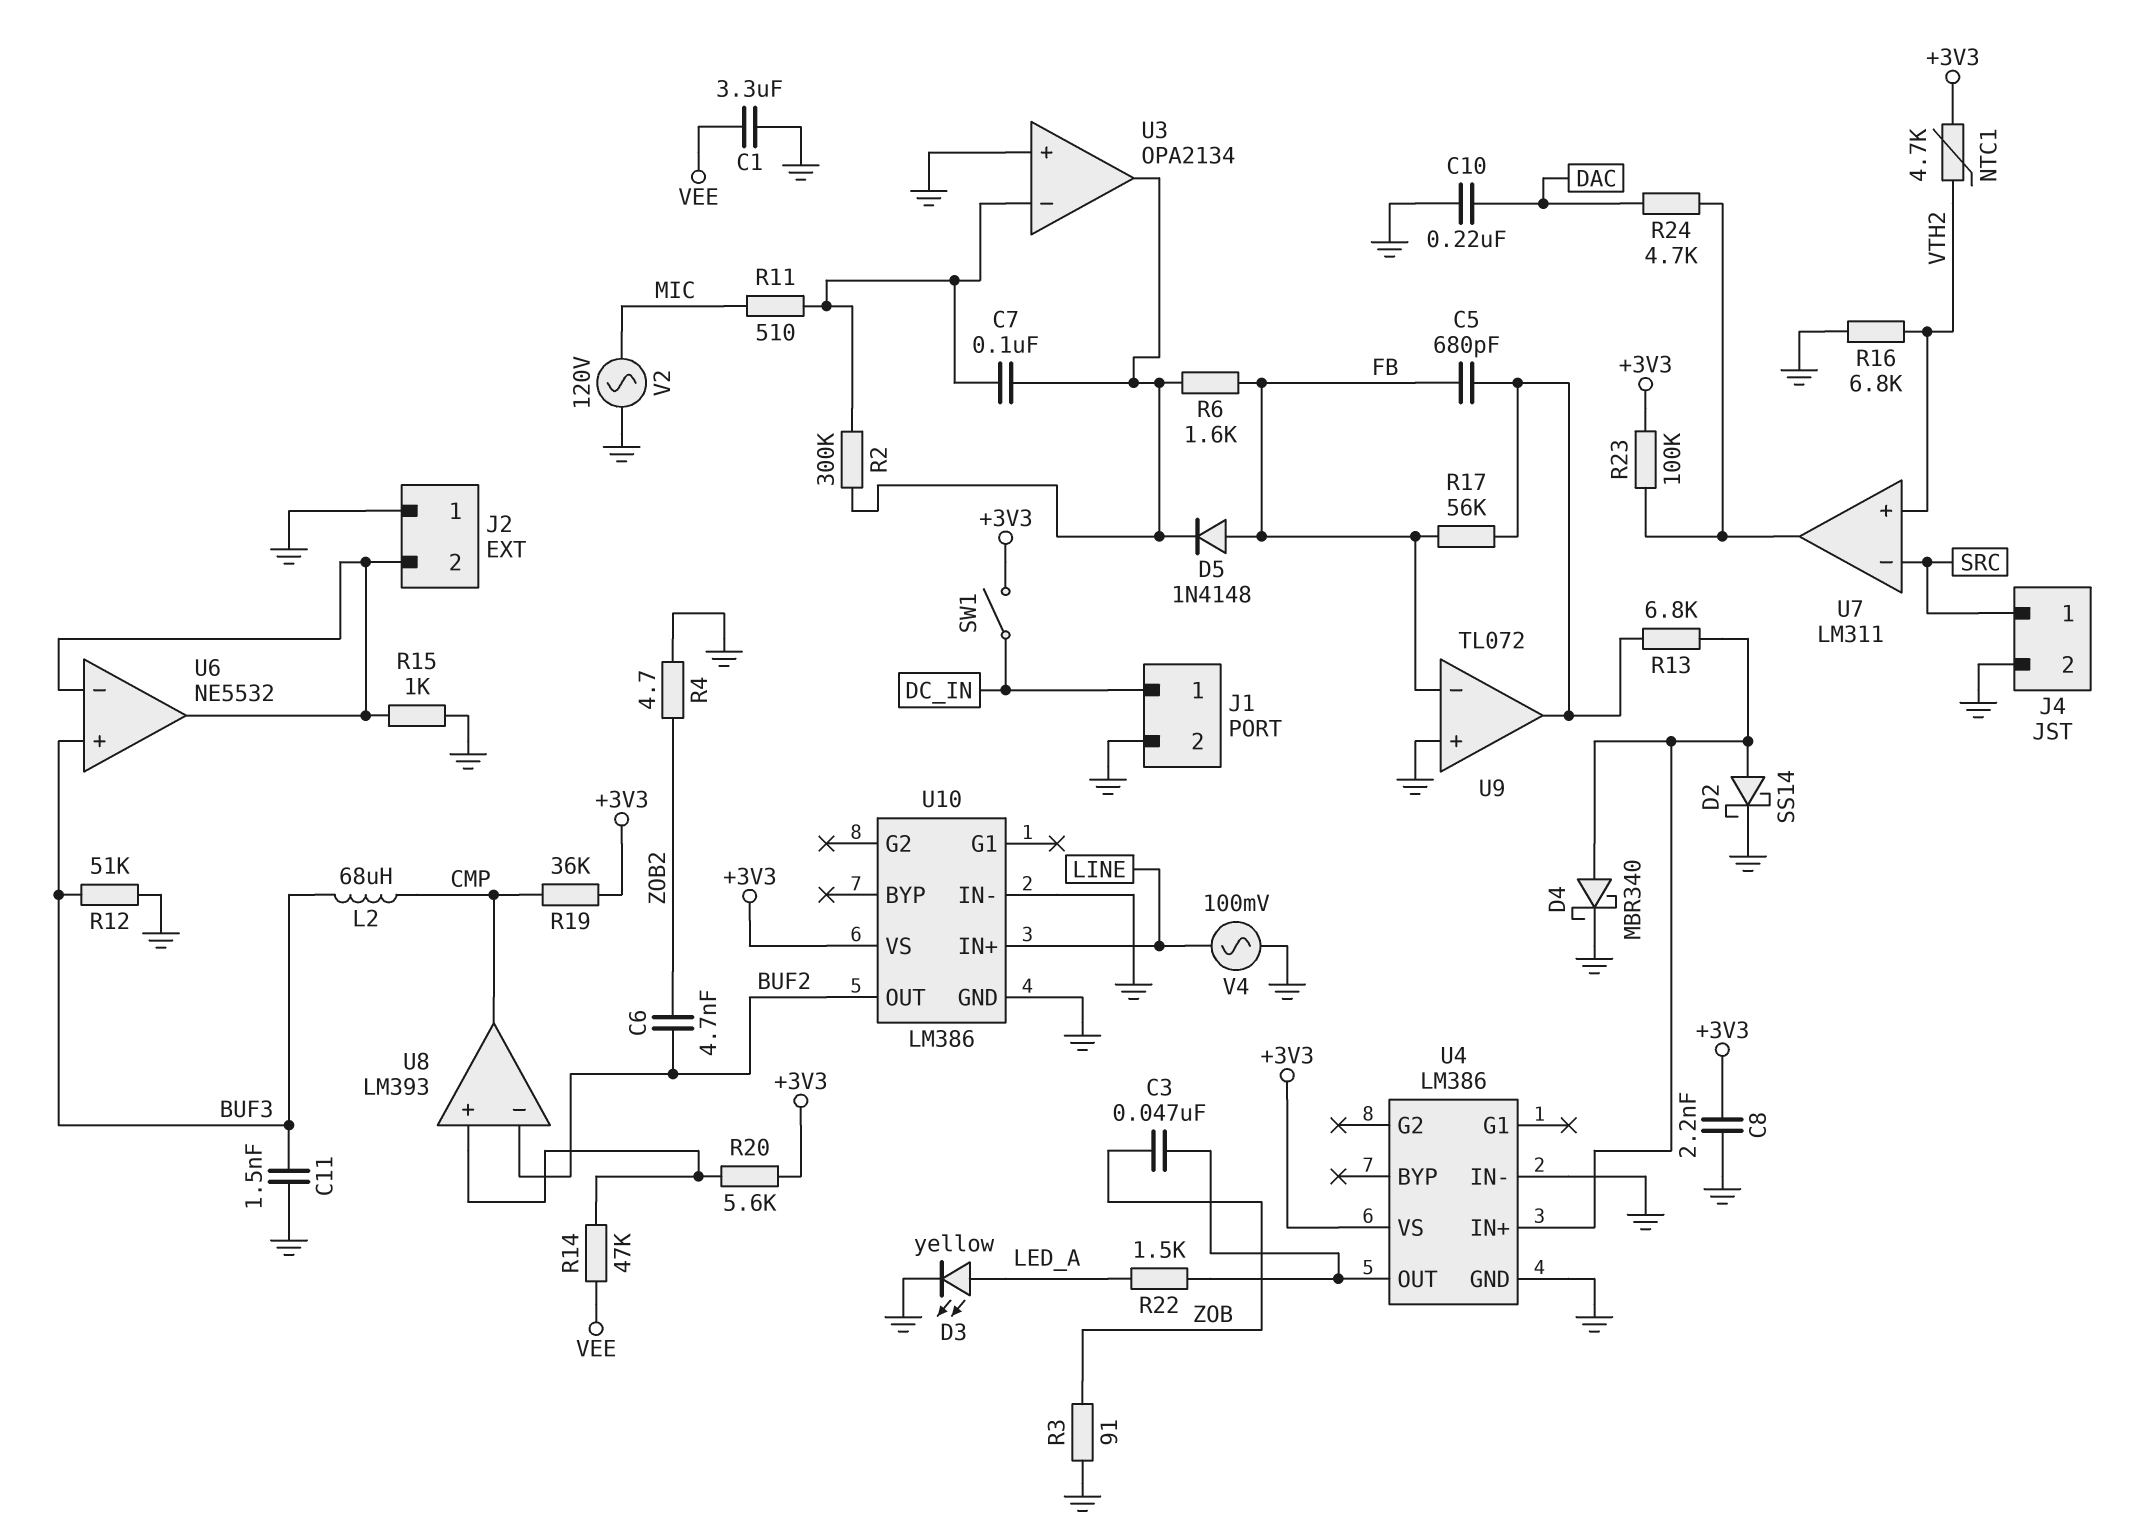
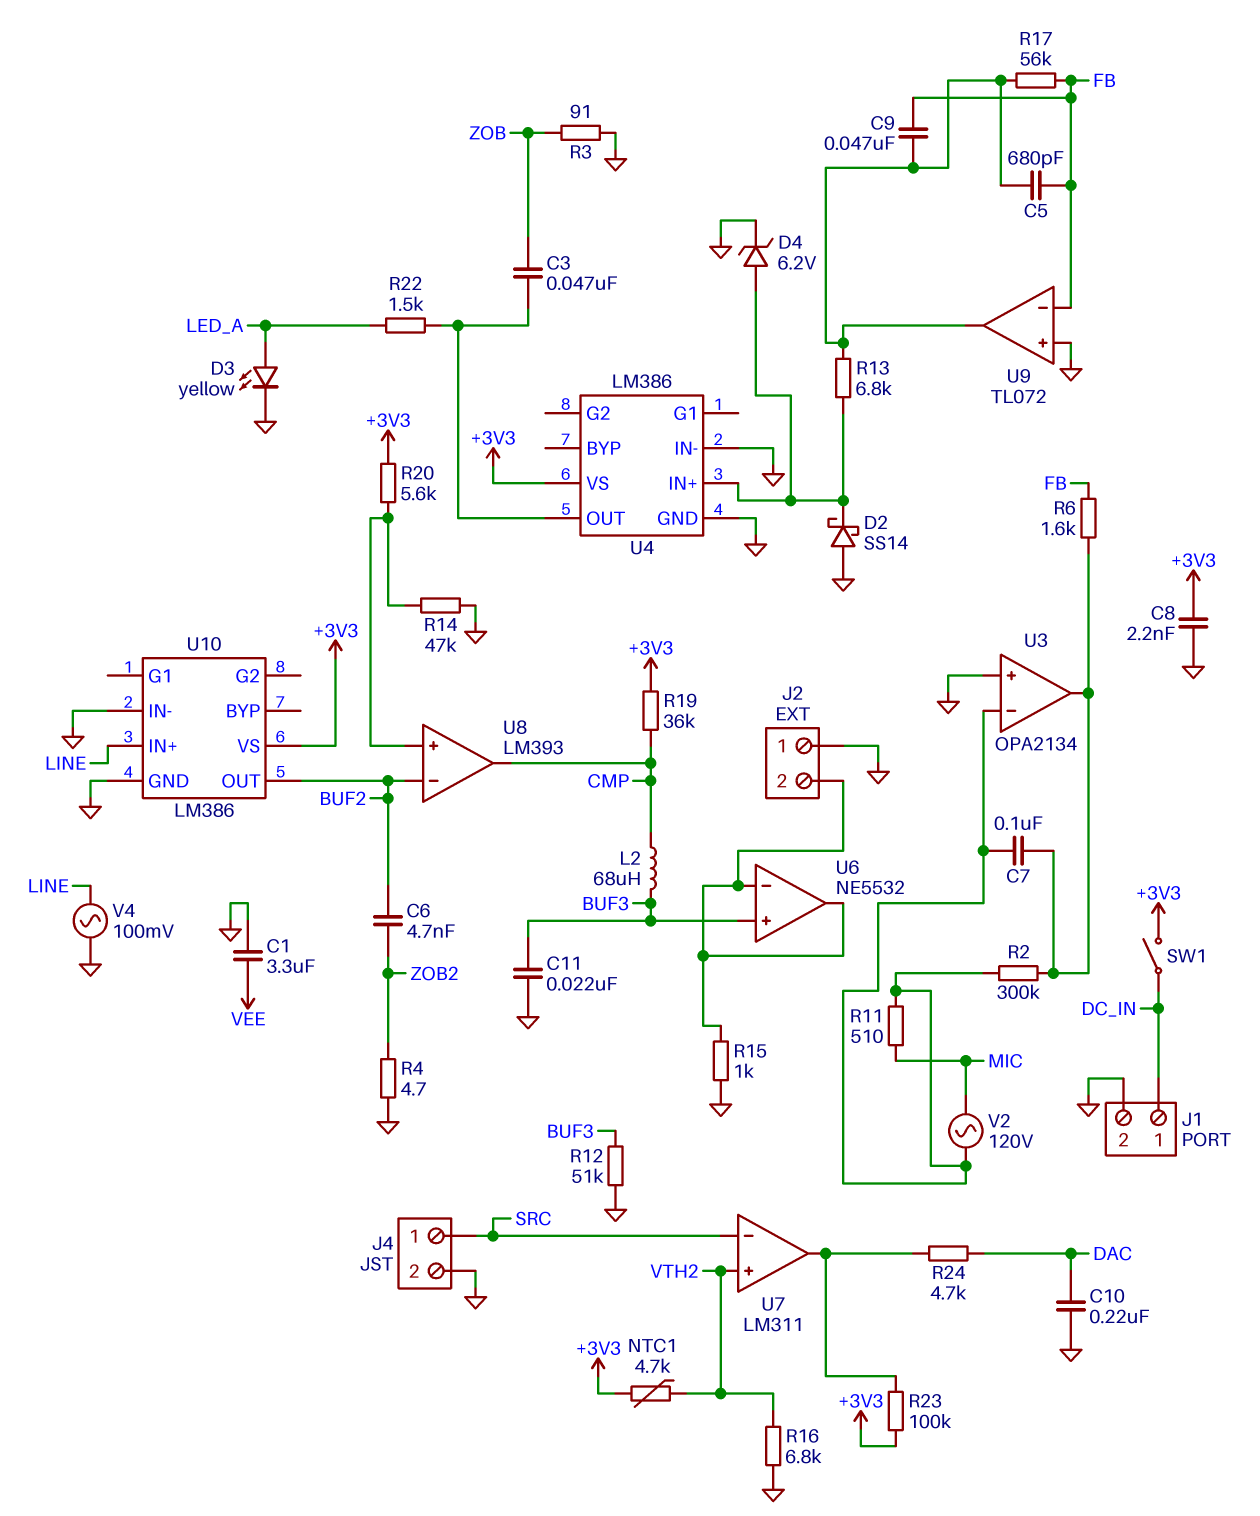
C9: none -> 47nF (FB, U9/out)
C11: 1.5nF (BUF3, GND) -> 22nF (BUF3, GND)
D2: schottky SS14 (A U4/IN+, K GND) -> schottky SS14 (A GND, K U4/IN+)
D4: schottky MBR340 (A U4/IN+, K GND) -> zener 6.2V (A U4/IN+, K GND)
D5: diode 1N4148 (A FB, K U3/out) -> none
R14: 47k (U8/in+, VEE) -> 47k (GND, U8/in+)
V2: AC 120V (GND, MIC) -> AC 120V (MIC, U3/in-)

